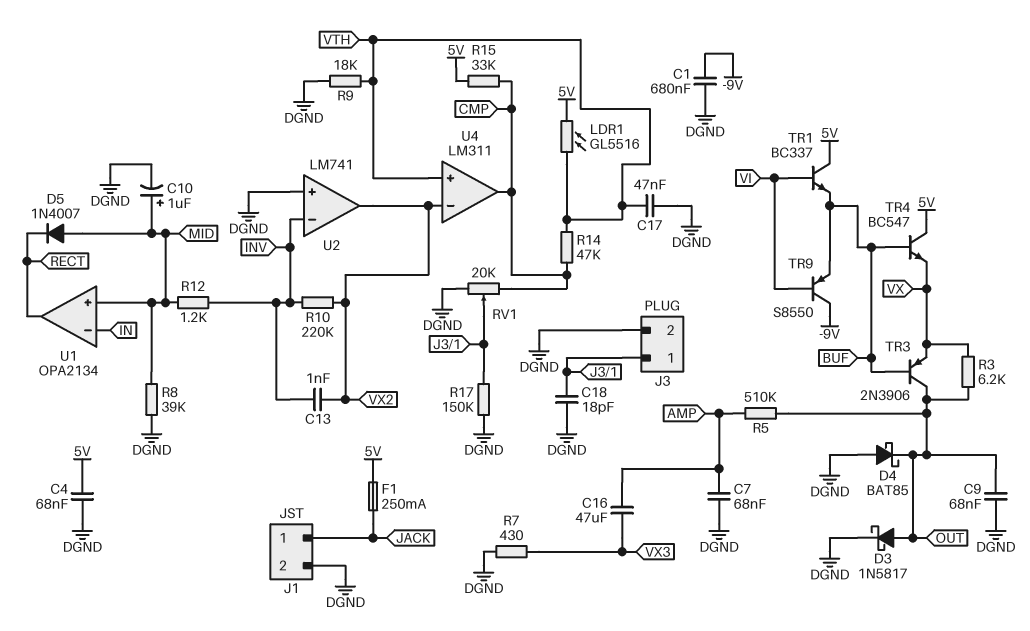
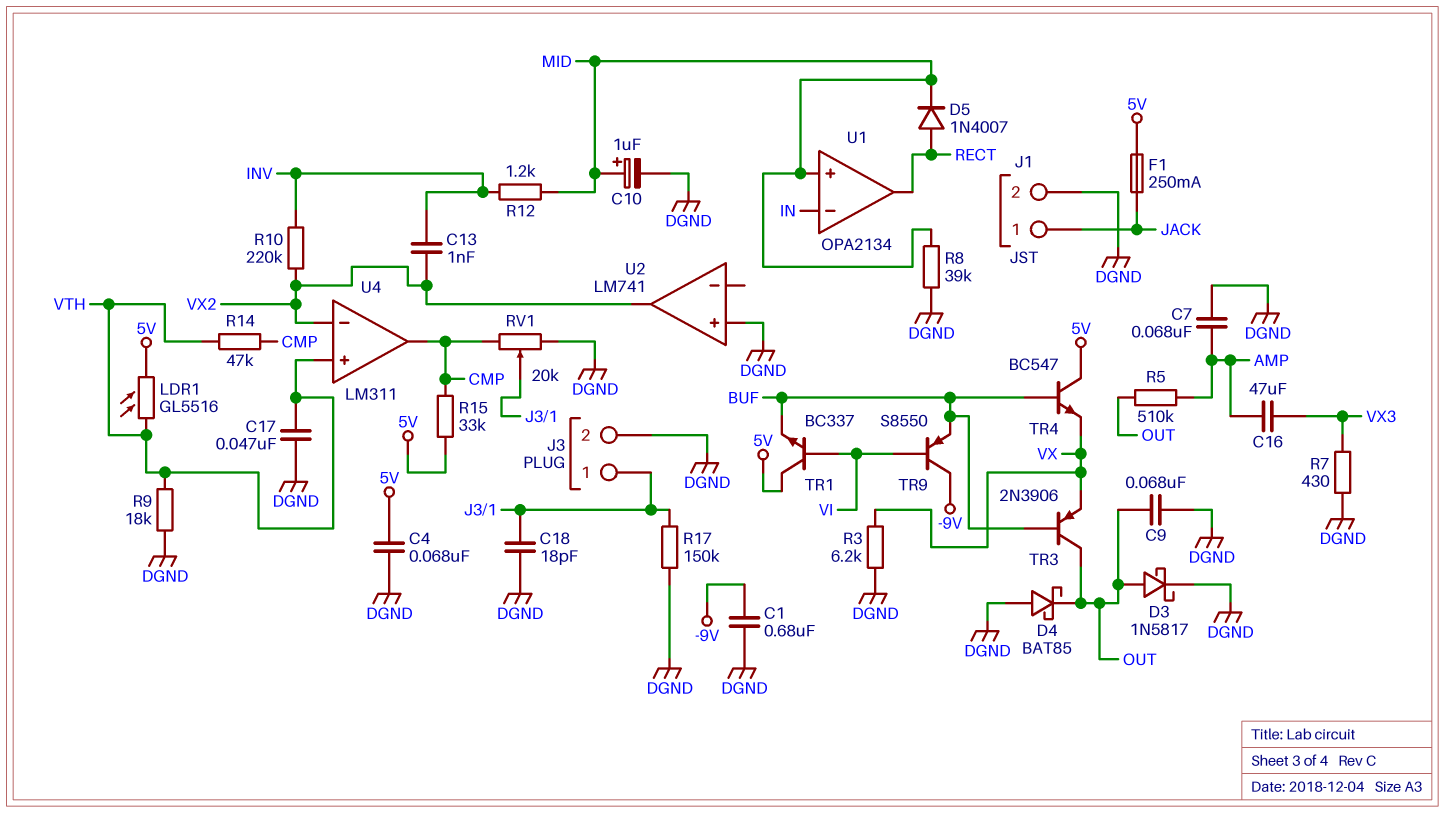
D5: diode 1N4007 (A MID, K RECT) -> diode 1N4007 (A RECT, K MID)
R3: 6.2k (OUT, VX) -> 6.2k (DGND, VX)
U2 pin in-: INV -> none

